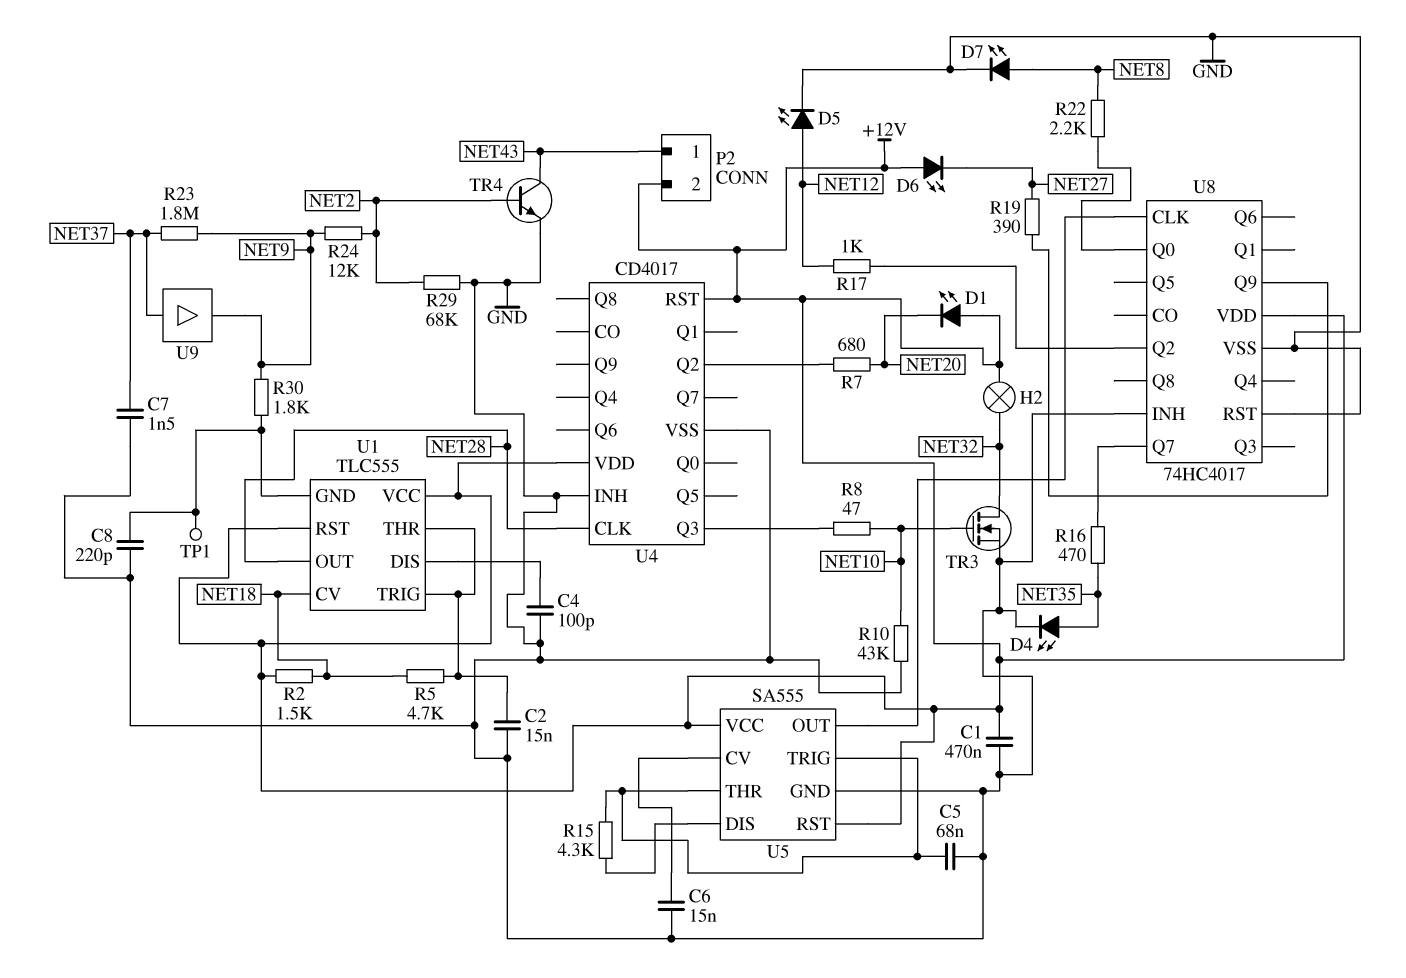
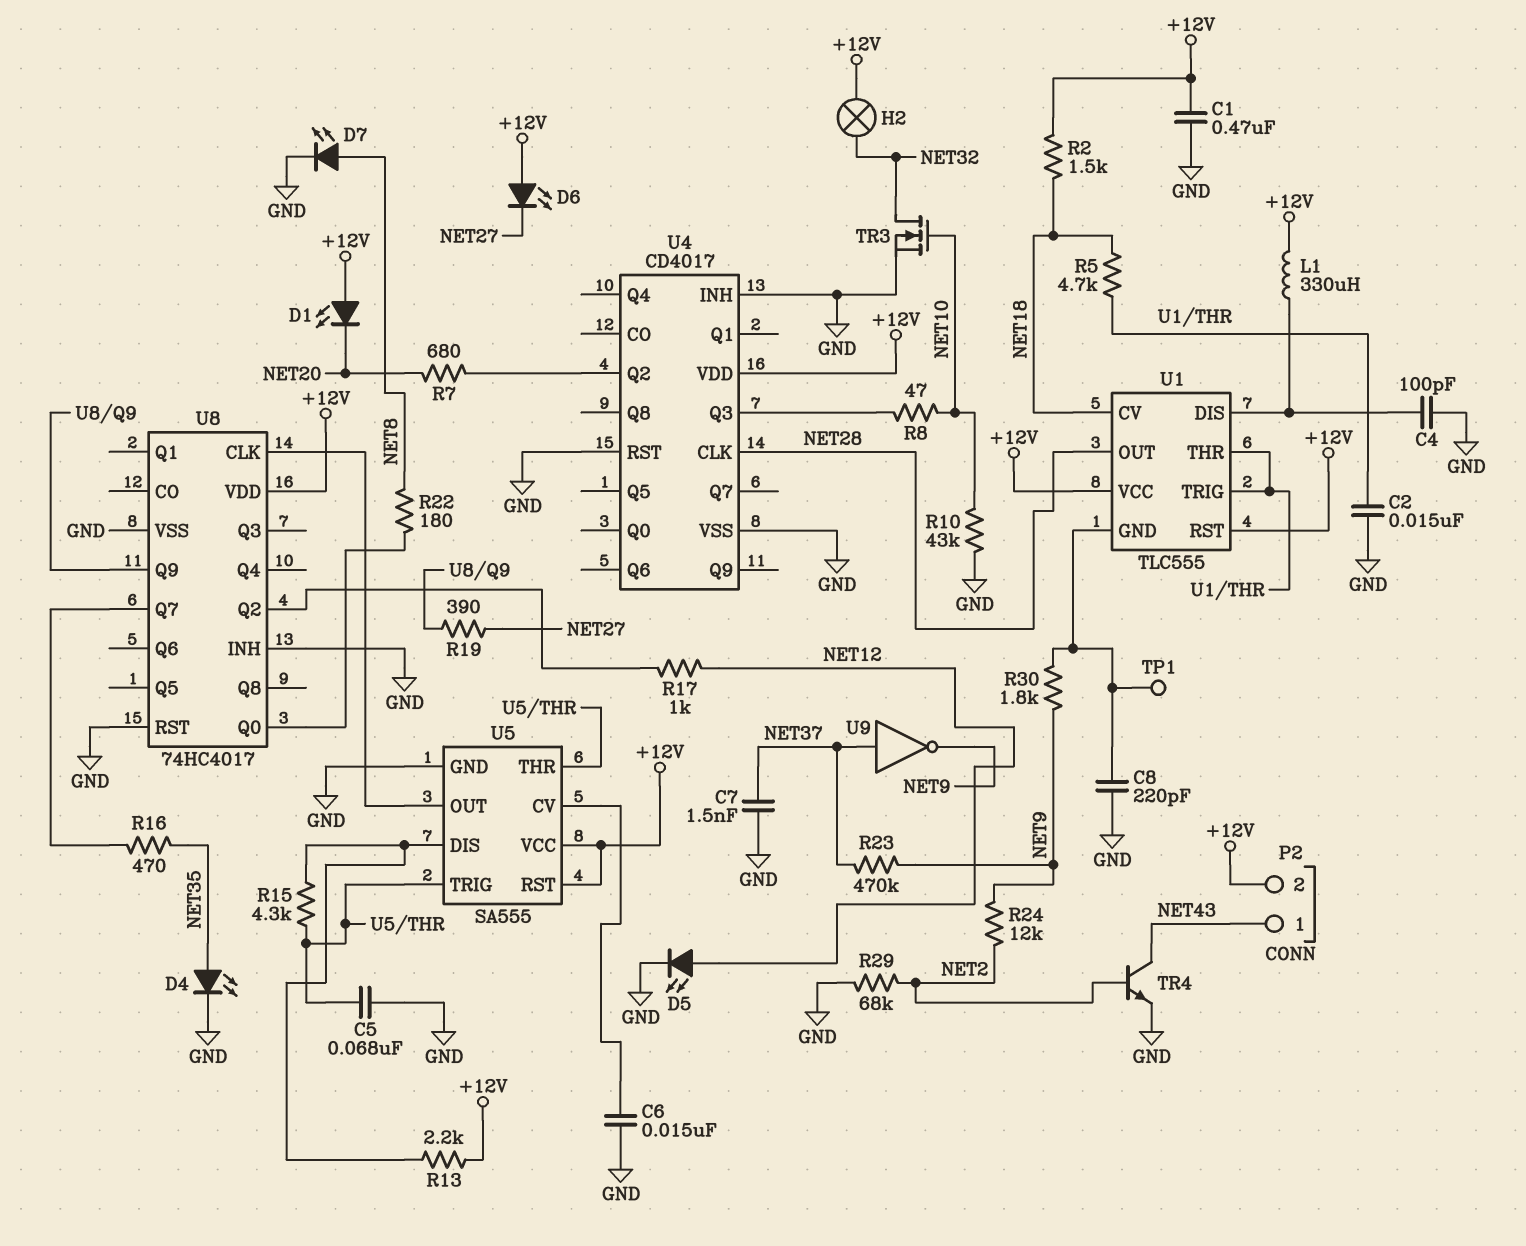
L1: none -> 330uH (+12V, U1/DIS)
R13: none -> 2.2k (+12V, U5/DIS)
R22: 2.2k (NET8, U8/Q0) -> 180 (NET8, U8/Q0)
R23: 1.8M (NET9, NET37) -> 470k (NET9, NET37)
U4 pin RST: +12V -> GND
U9: buffer (in NET37, out NET9) -> NOT (in NET37, out NET9)

